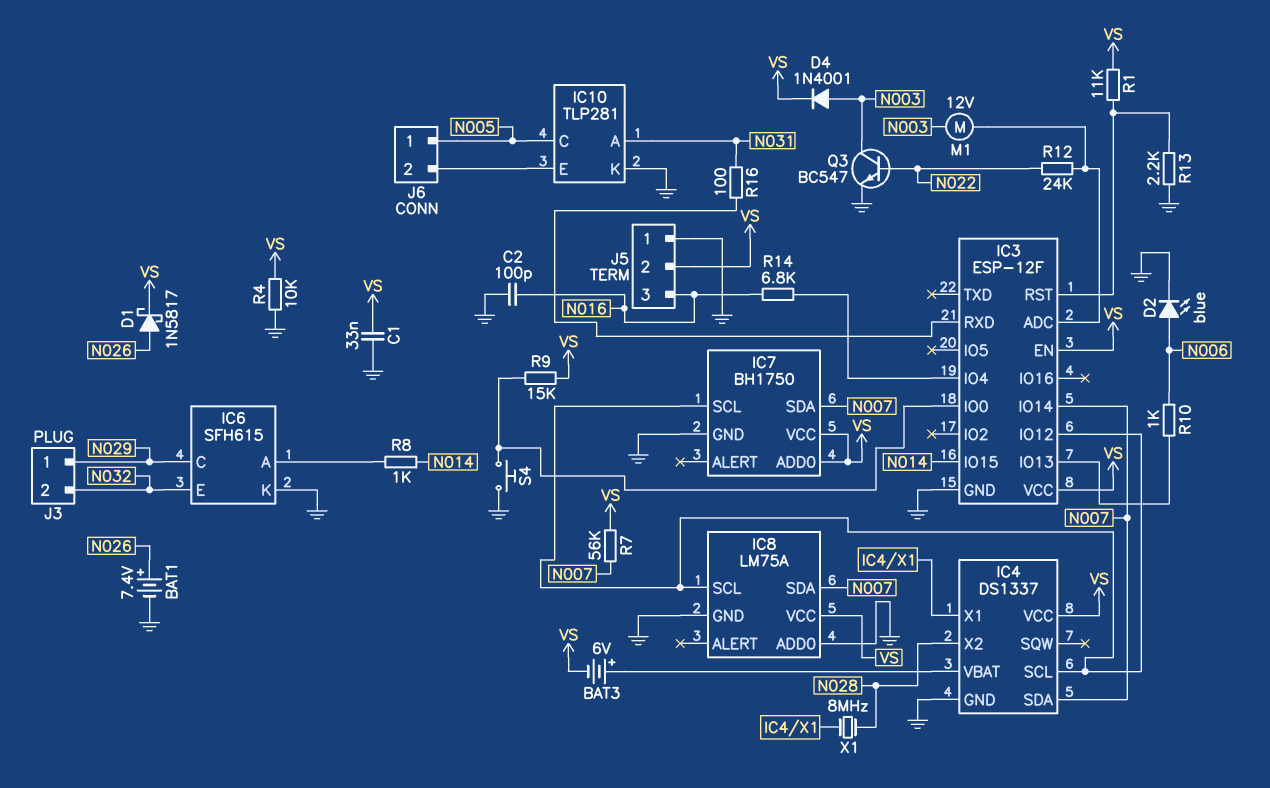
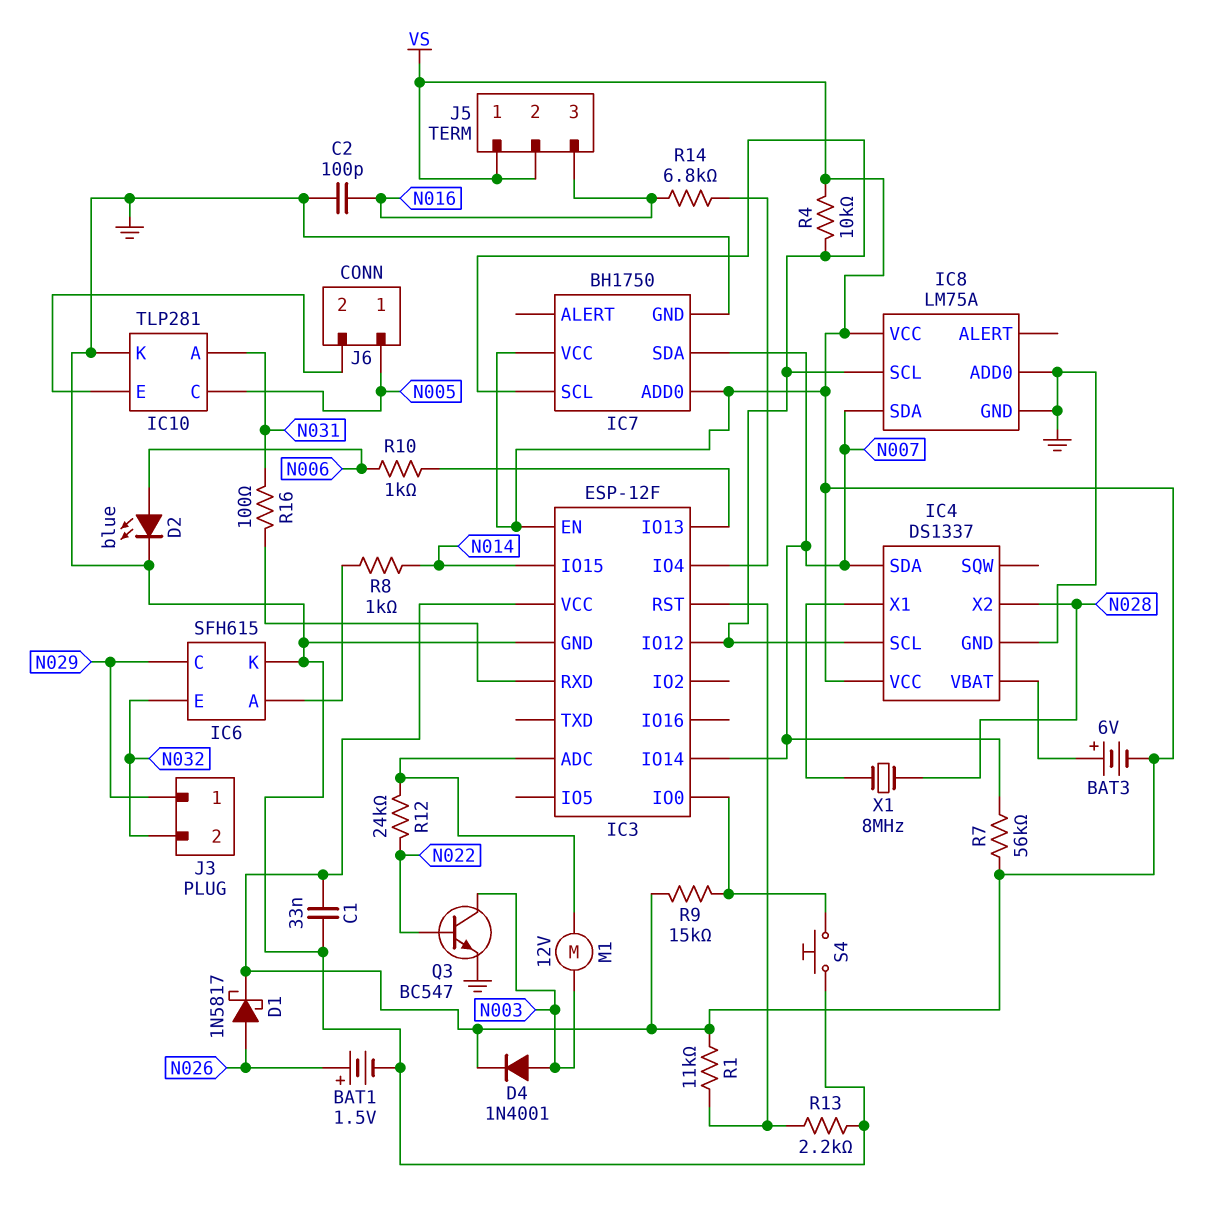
BAT1: 7.4V (plus N026, minus GND) -> 1.5V (plus N026, minus GND)
J5 pin 1: GND -> VS
R4: 10k (GND, VS) -> 10k (IC3/IO12, VS)

